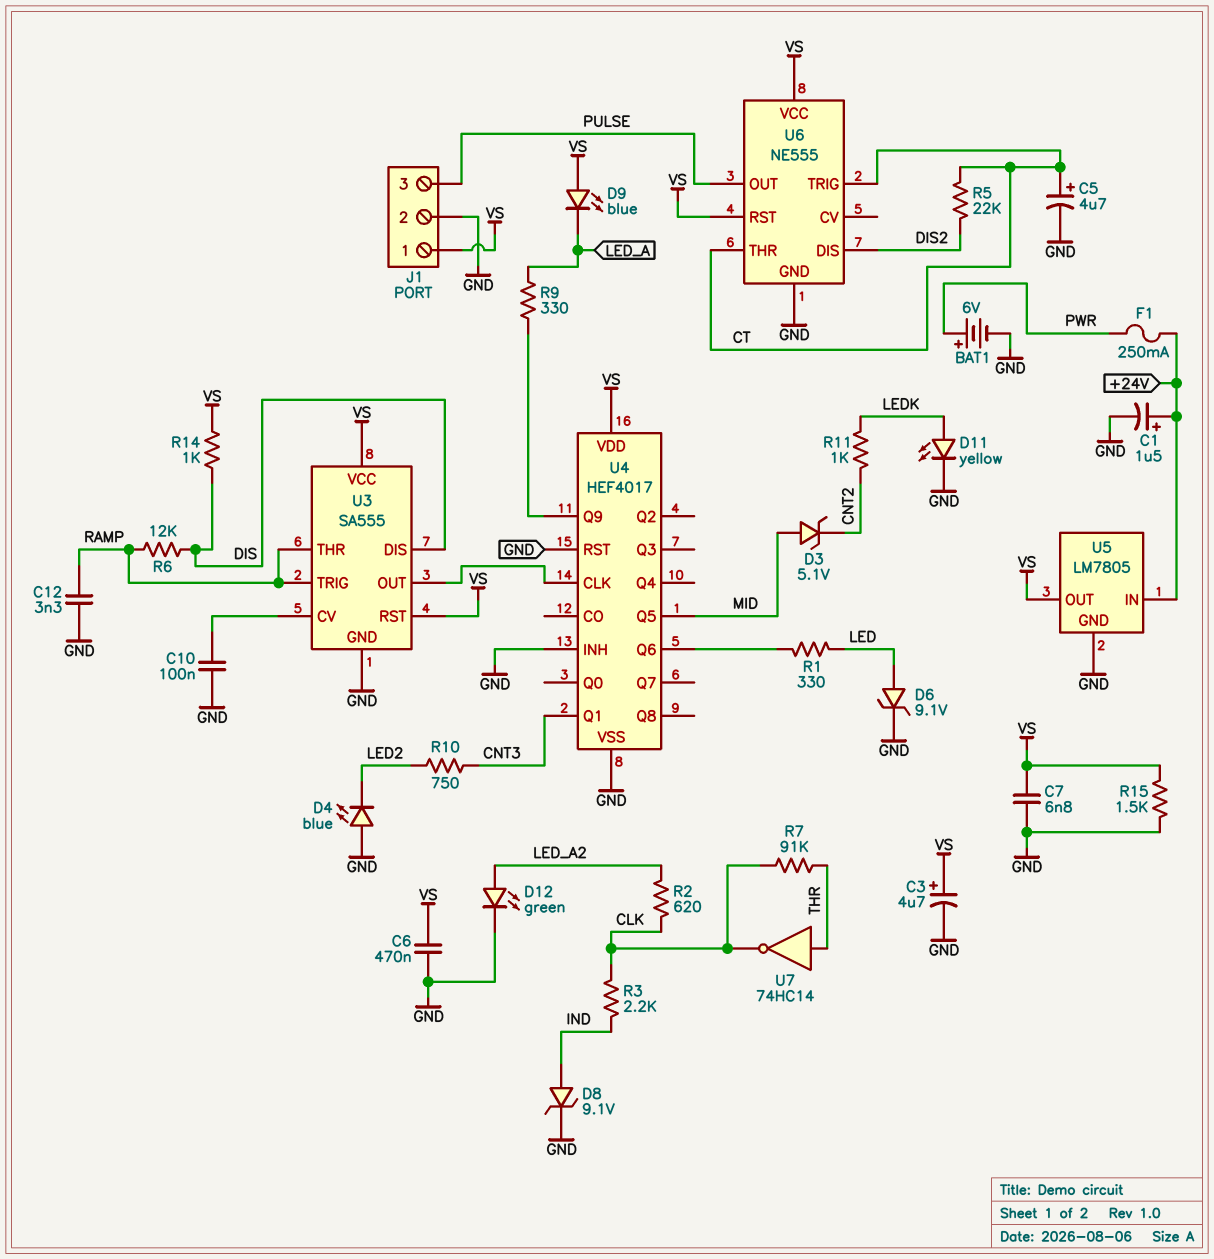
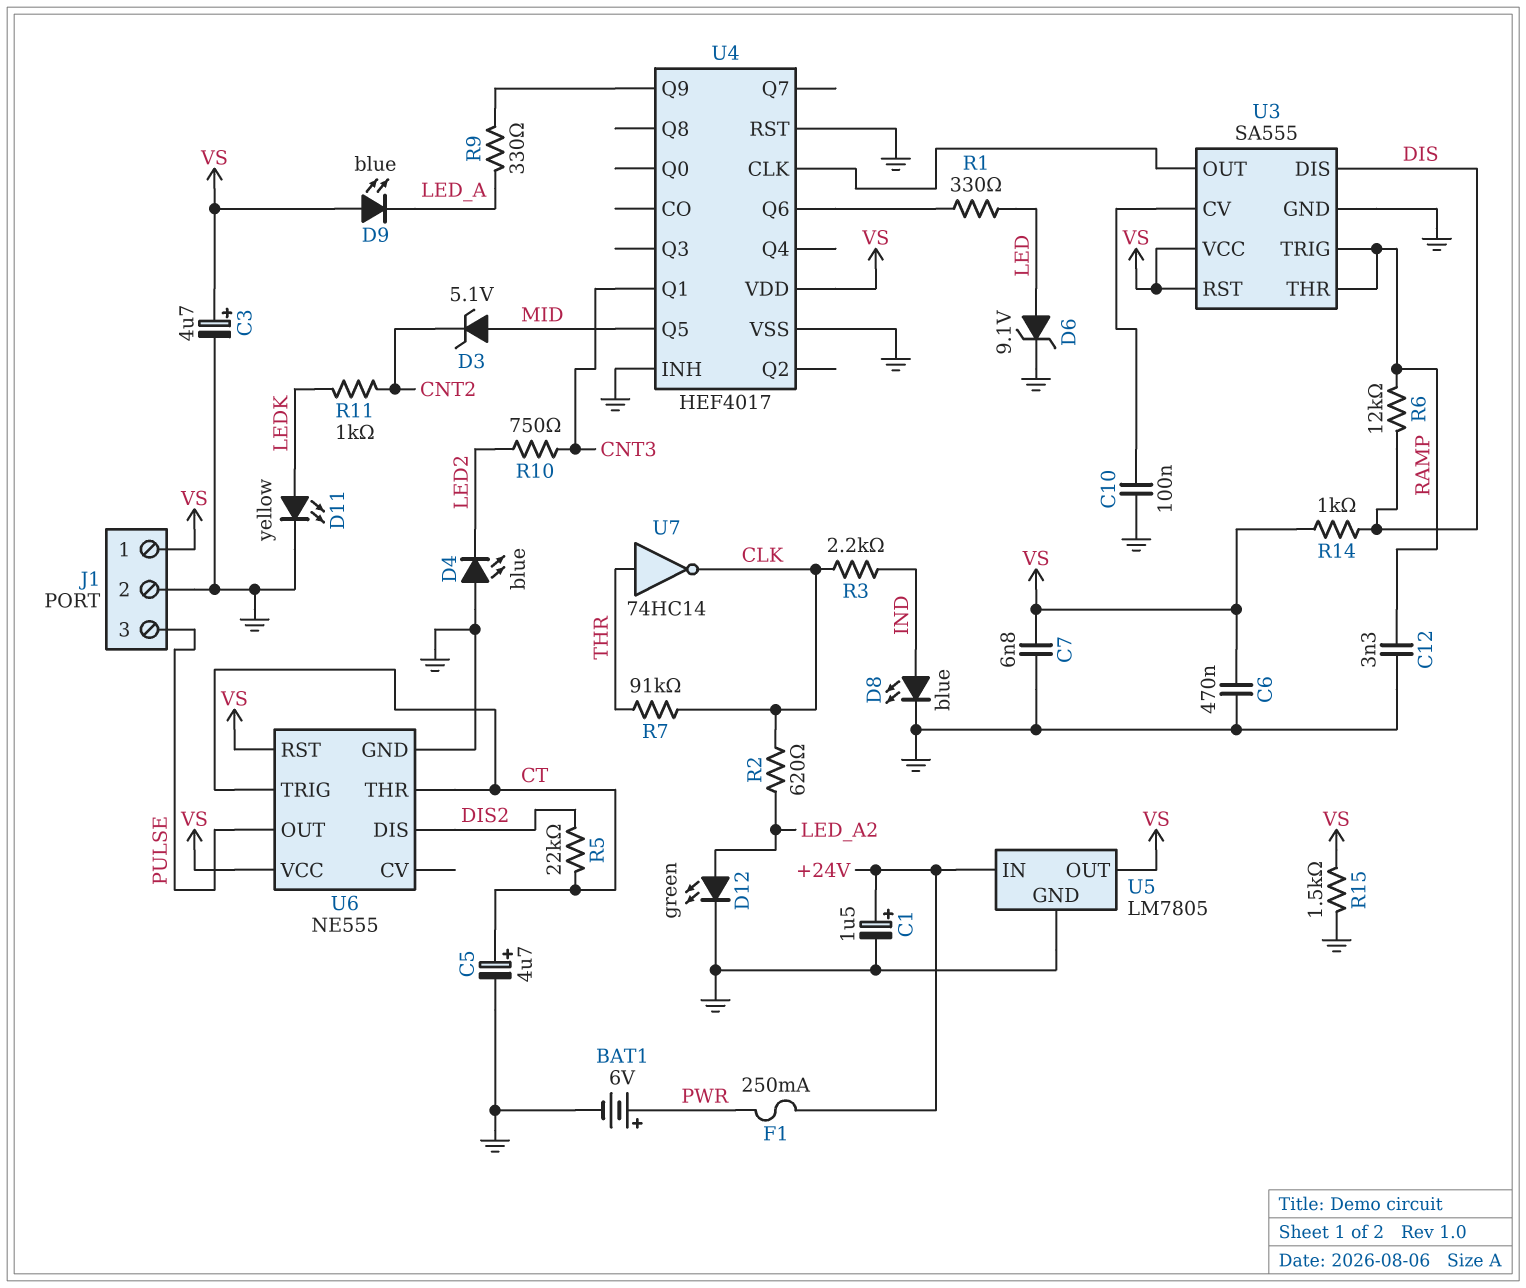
D8: zener 9.1V (A IND, K GND) -> LED blue (A IND, K GND)

